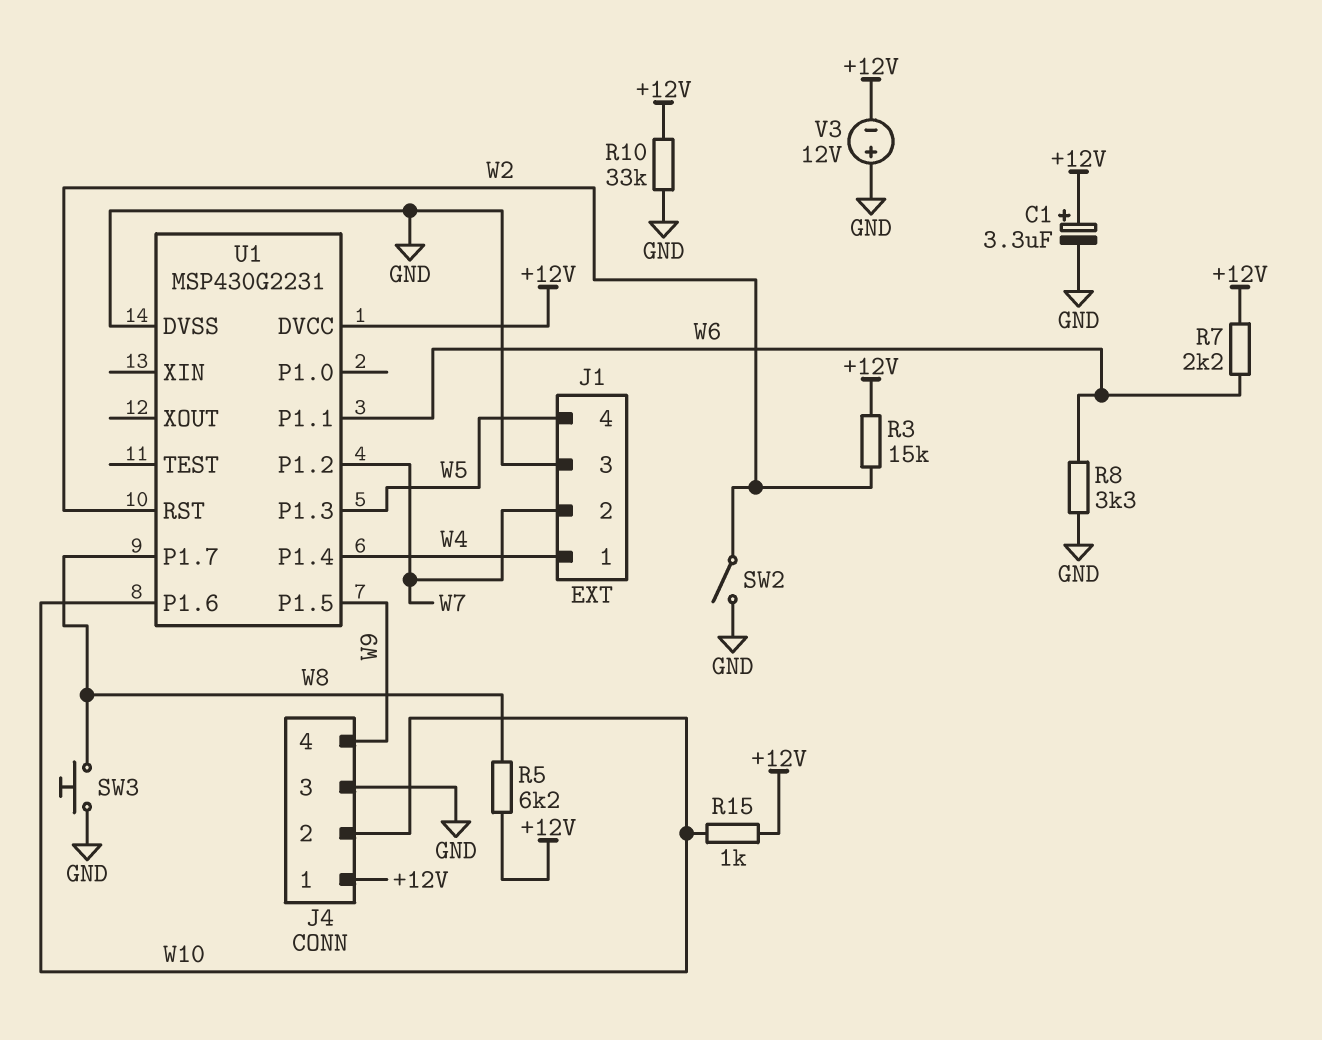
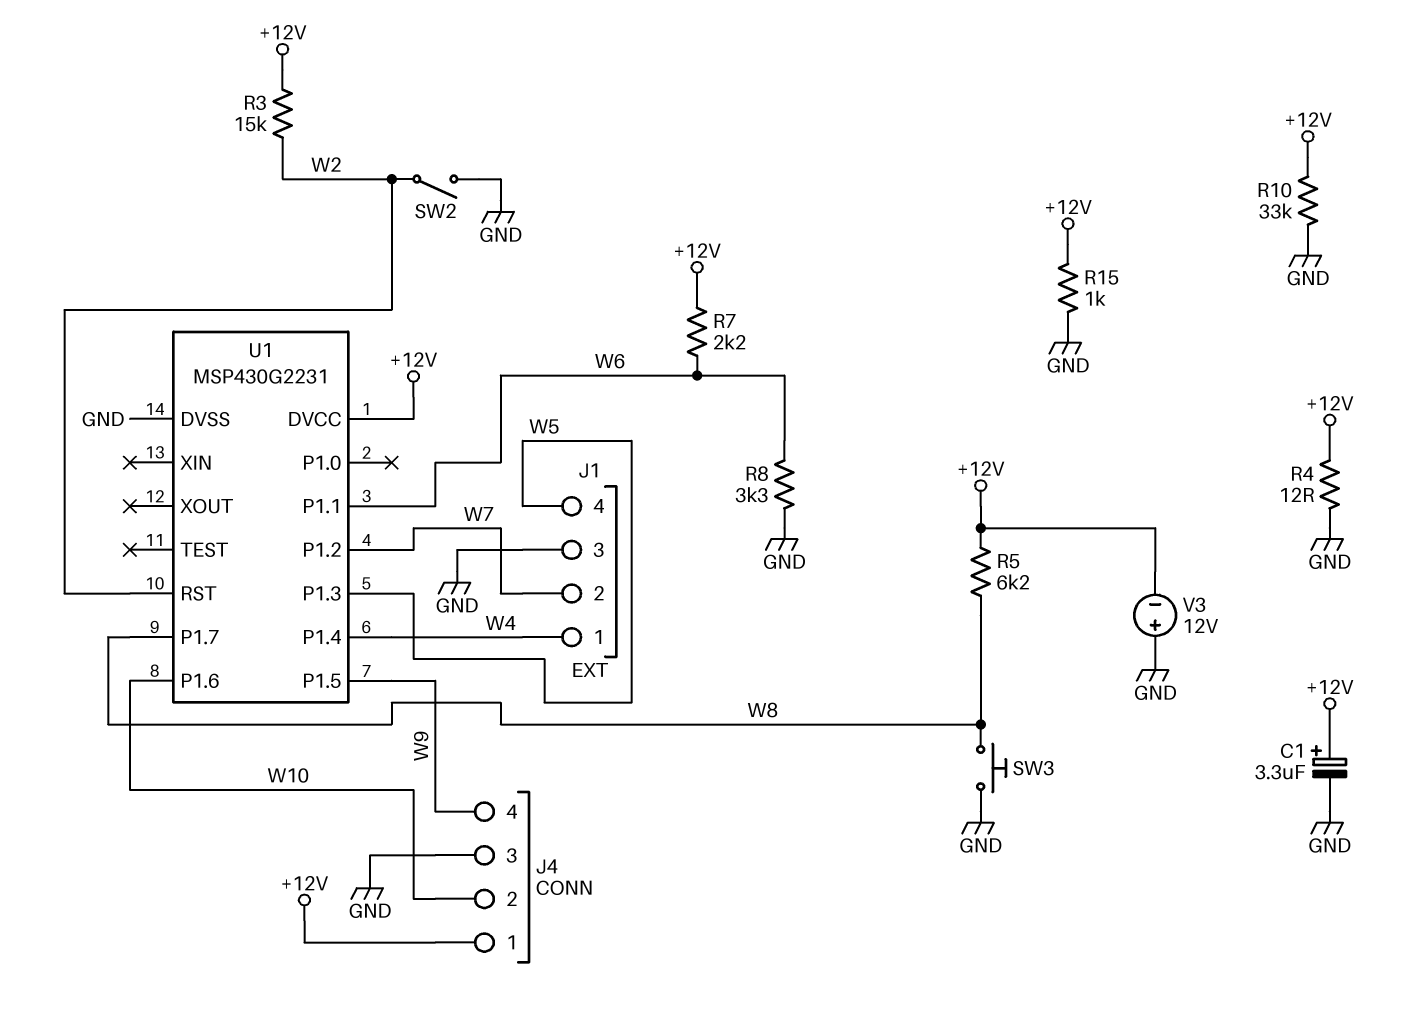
R4: none -> 12 (+12V, GND)
R15: 1k (+12V, W10) -> 1k (+12V, GND)

